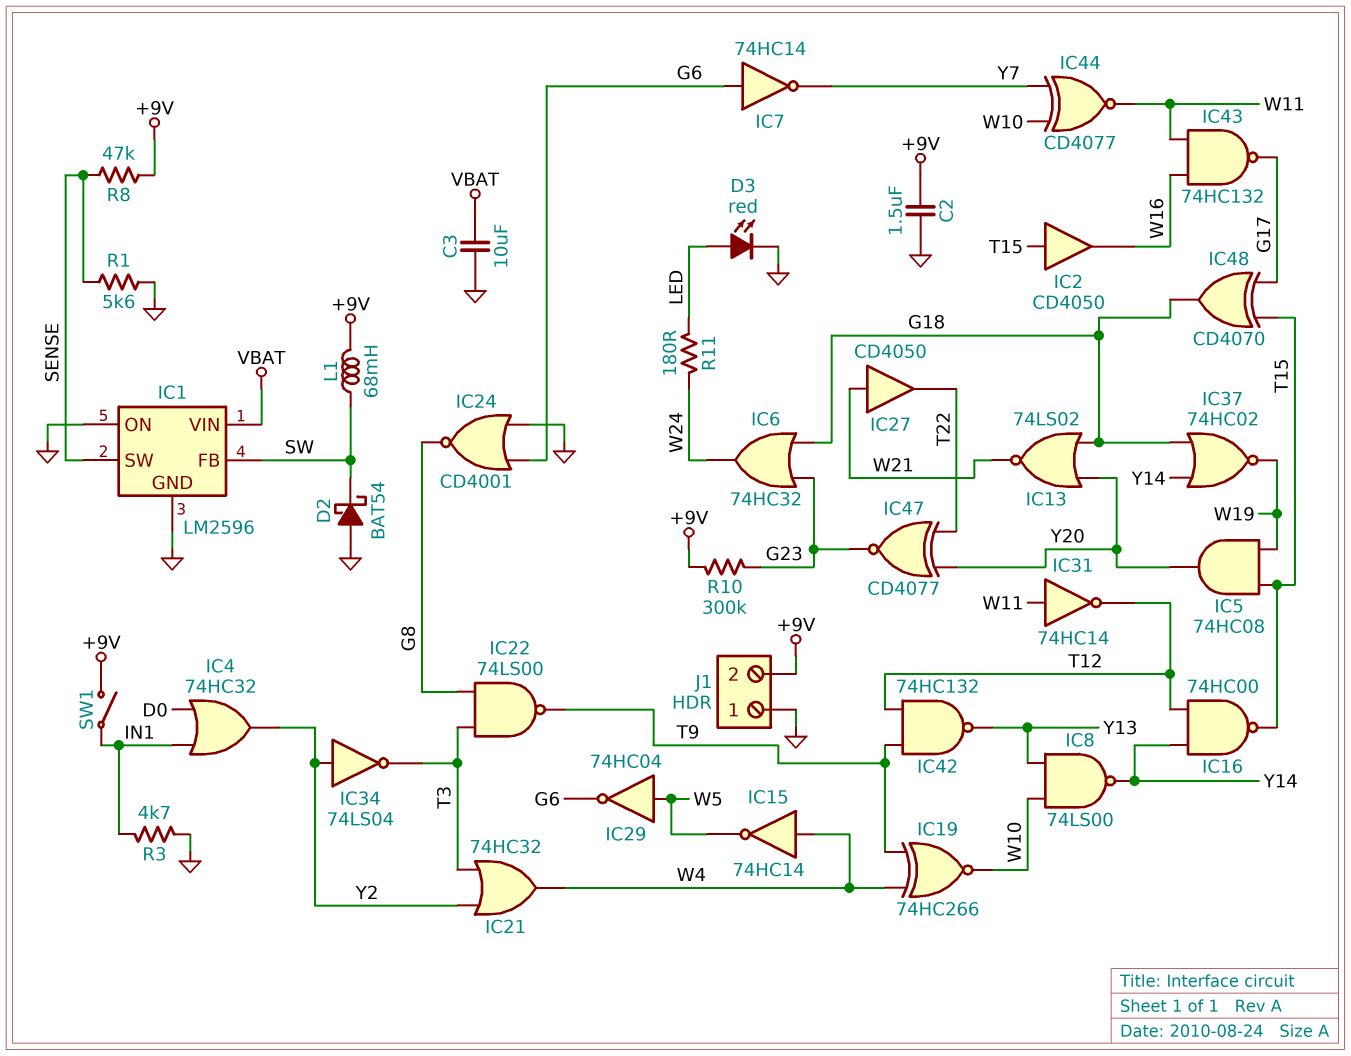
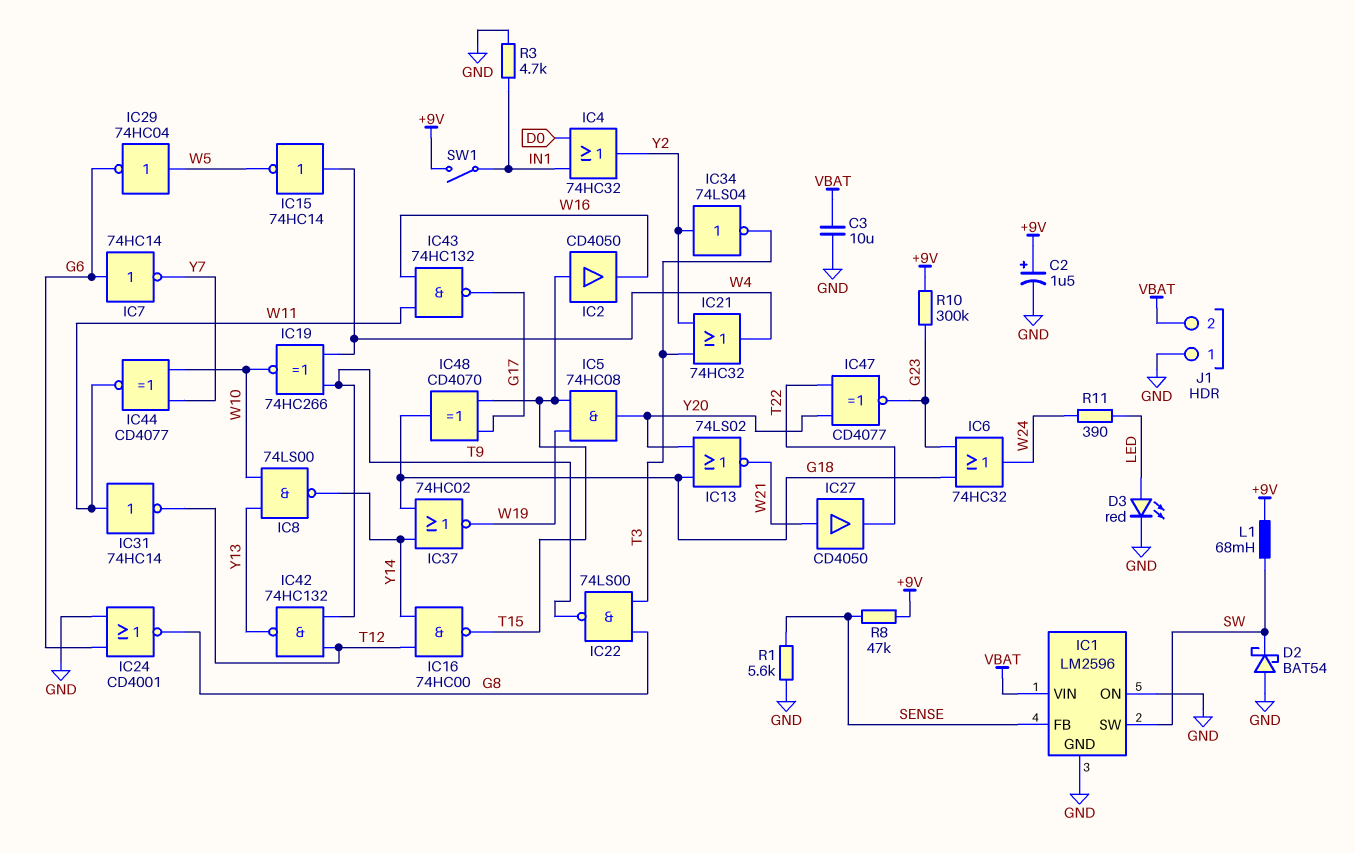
C2: 1.5uF (+9V, GND) -> 1.5uF (plus +9V, minus GND)
IC1 pin FB: SW -> SENSE
IC1 pin SW: SENSE -> SW
J1 pin 2: +9V -> VBAT
R11: 180 (LED, W24) -> 390 (LED, W24)

